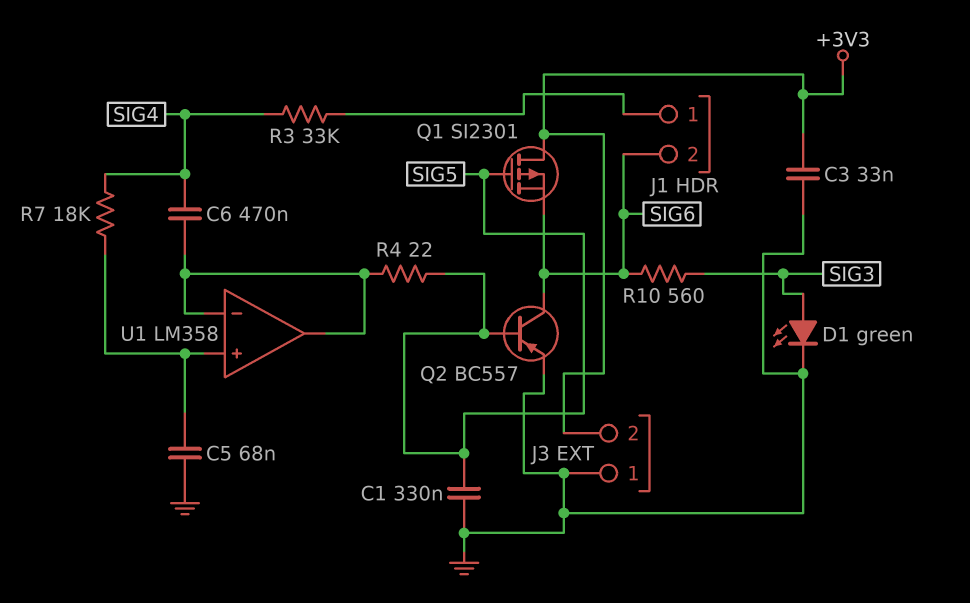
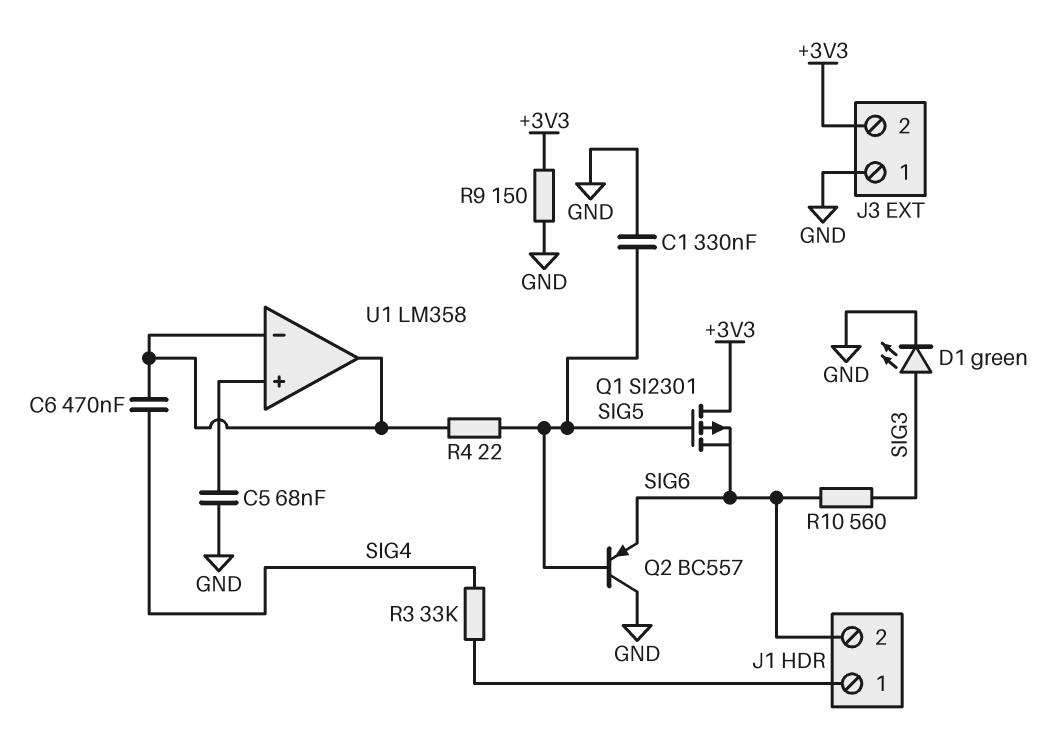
C3: 33nF (+3V3, GND) -> none
Q2: PNP BC557 (B SIG5, C SIG6, E GND) -> PNP BC557 (B SIG5, C GND, E SIG6)
R7: 18k (SIG4, U1/in+) -> none
R9: none -> 150 (+3V3, GND)

